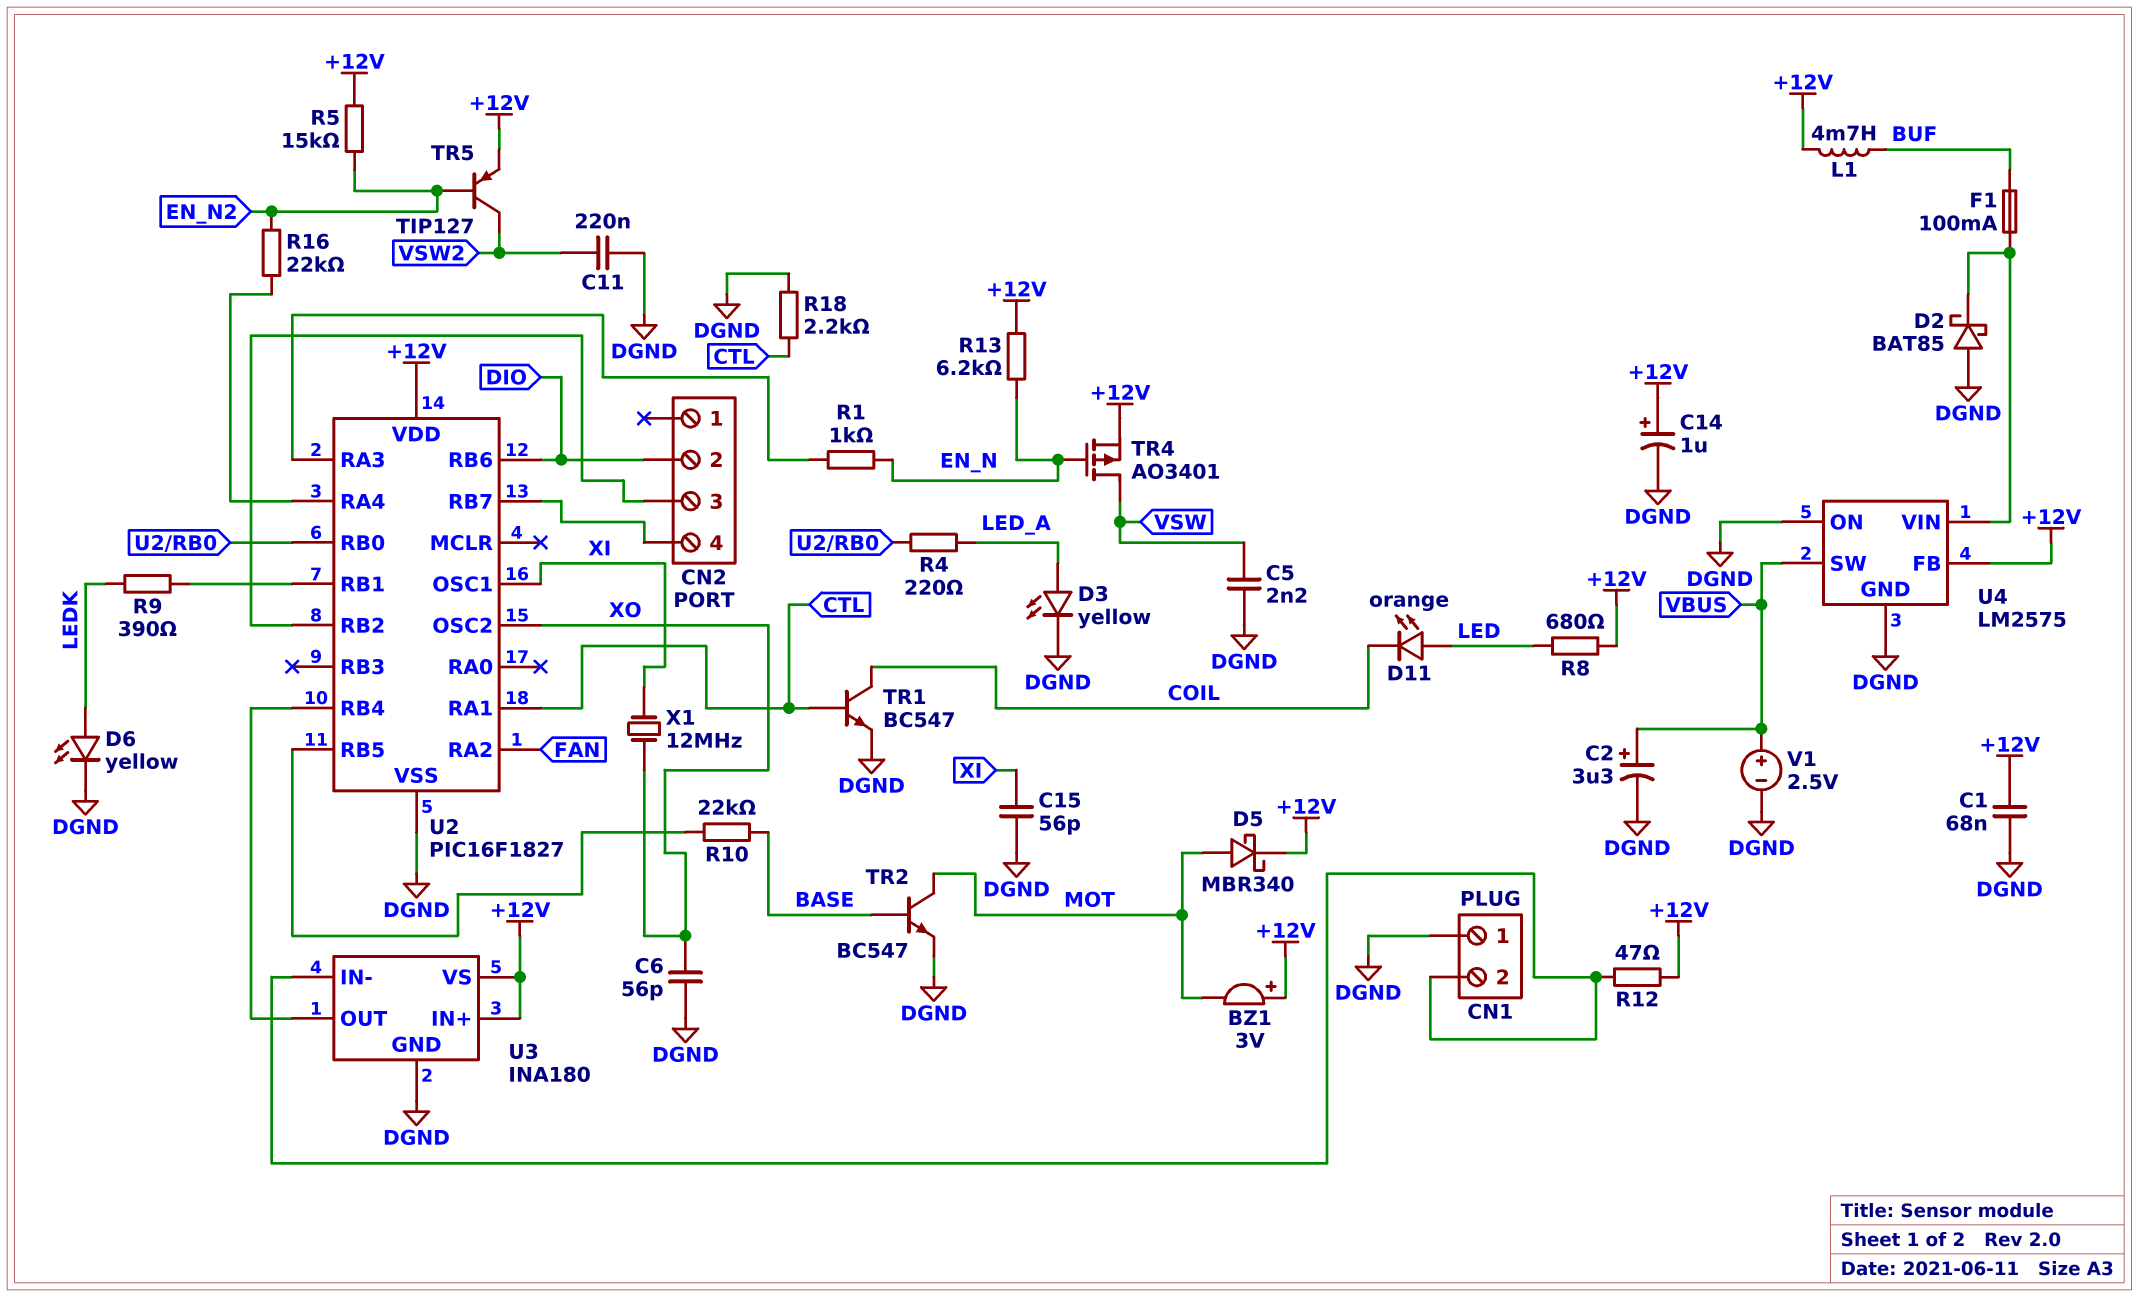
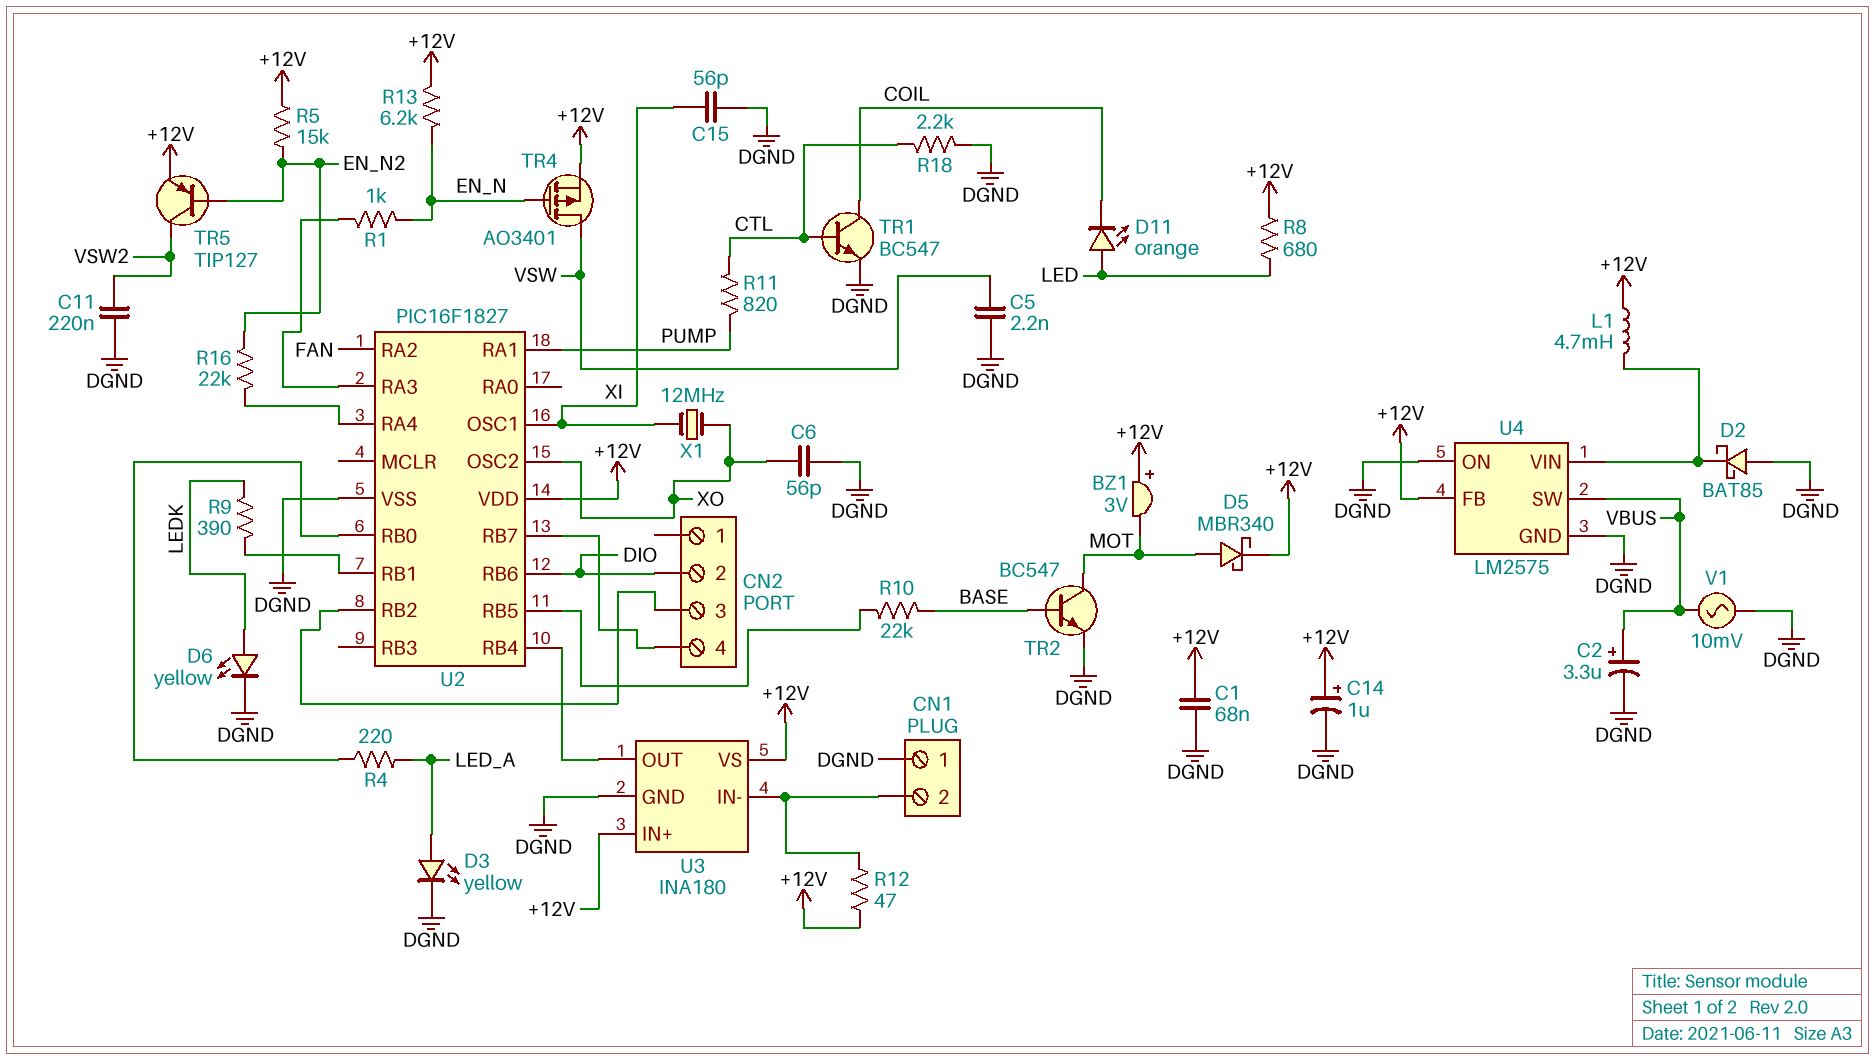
F1: 100mA (BUF, U4/VIN) -> none
L1: 4.7mH (+12V, BUF) -> 4.7mH (+12V, U4/VIN)
R11: none -> 820 (CTL, PUMP)
U2 pin RA1: CTL -> PUMP
V1: 2.5V (plus VBUS, minus DGND) -> AC 10mV (DGND, VBUS)

